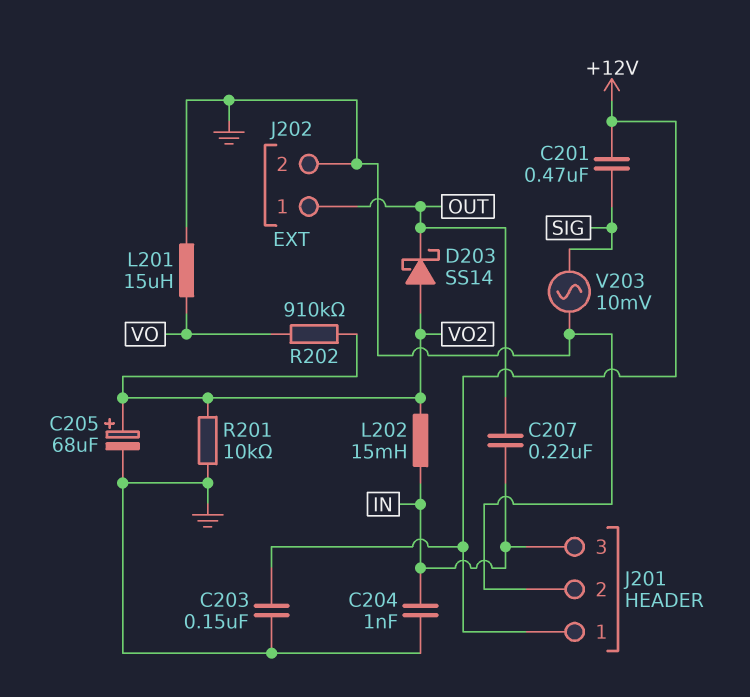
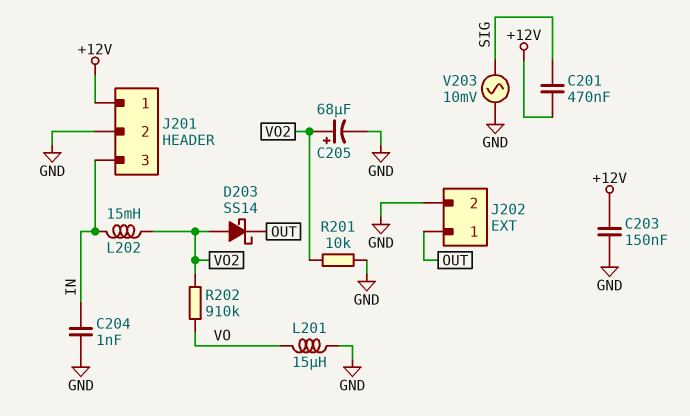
C207: 220nF (IN, OUT) -> none

